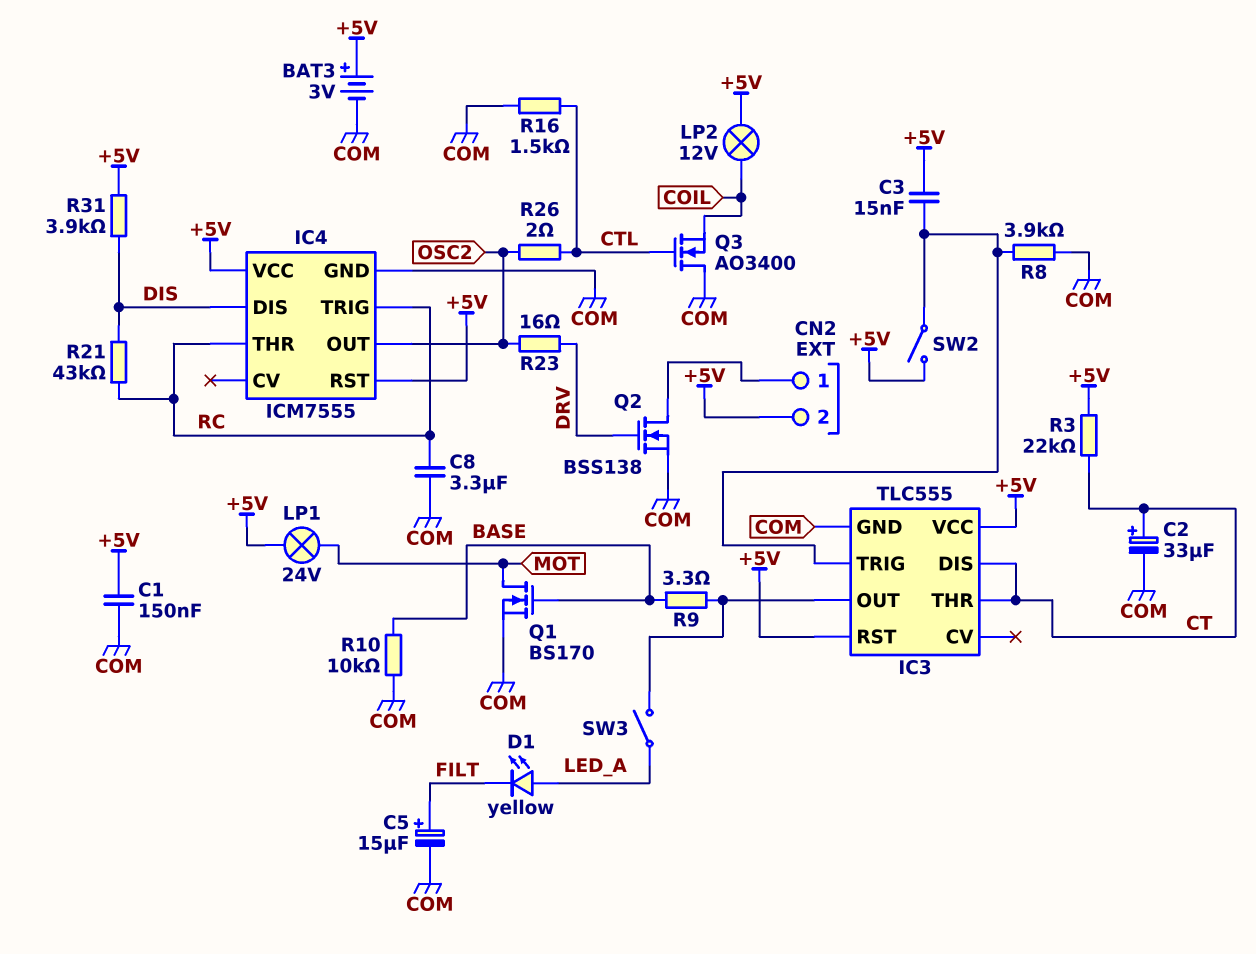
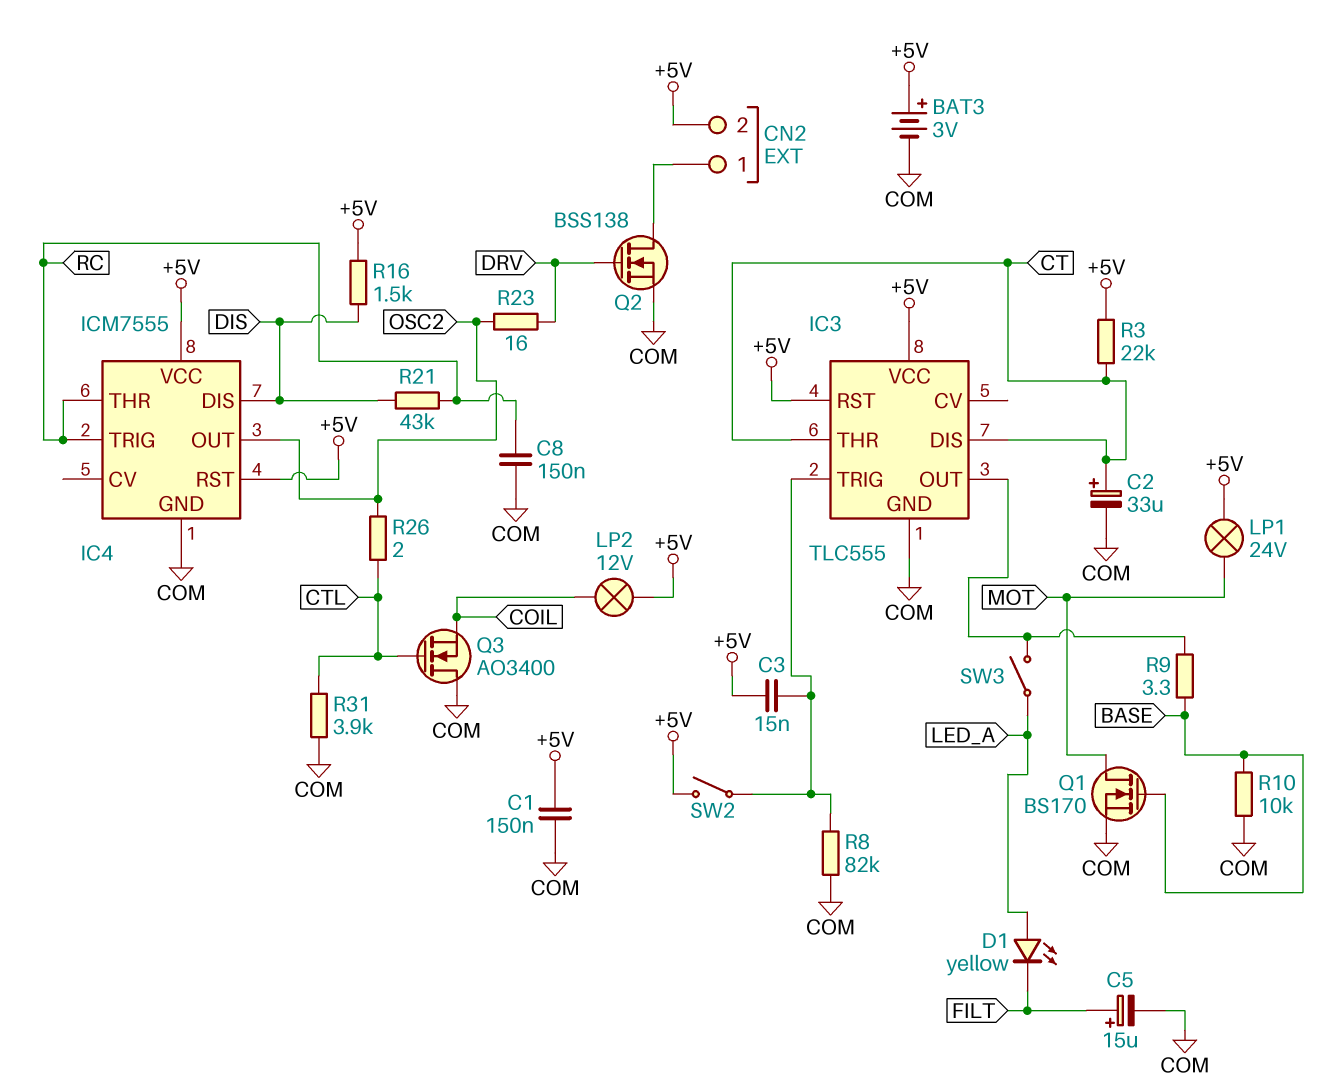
C8: 3.3uF (COM, RC) -> 150nF (COM, RC)
R8: 3.9k (COM, IC3/TRIG) -> 82k (COM, IC3/TRIG)
R16: 1.5k (COM, CTL) -> 1.5k (+5V, DIS)
R31: 3.9k (+5V, DIS) -> 3.9k (COM, CTL)

